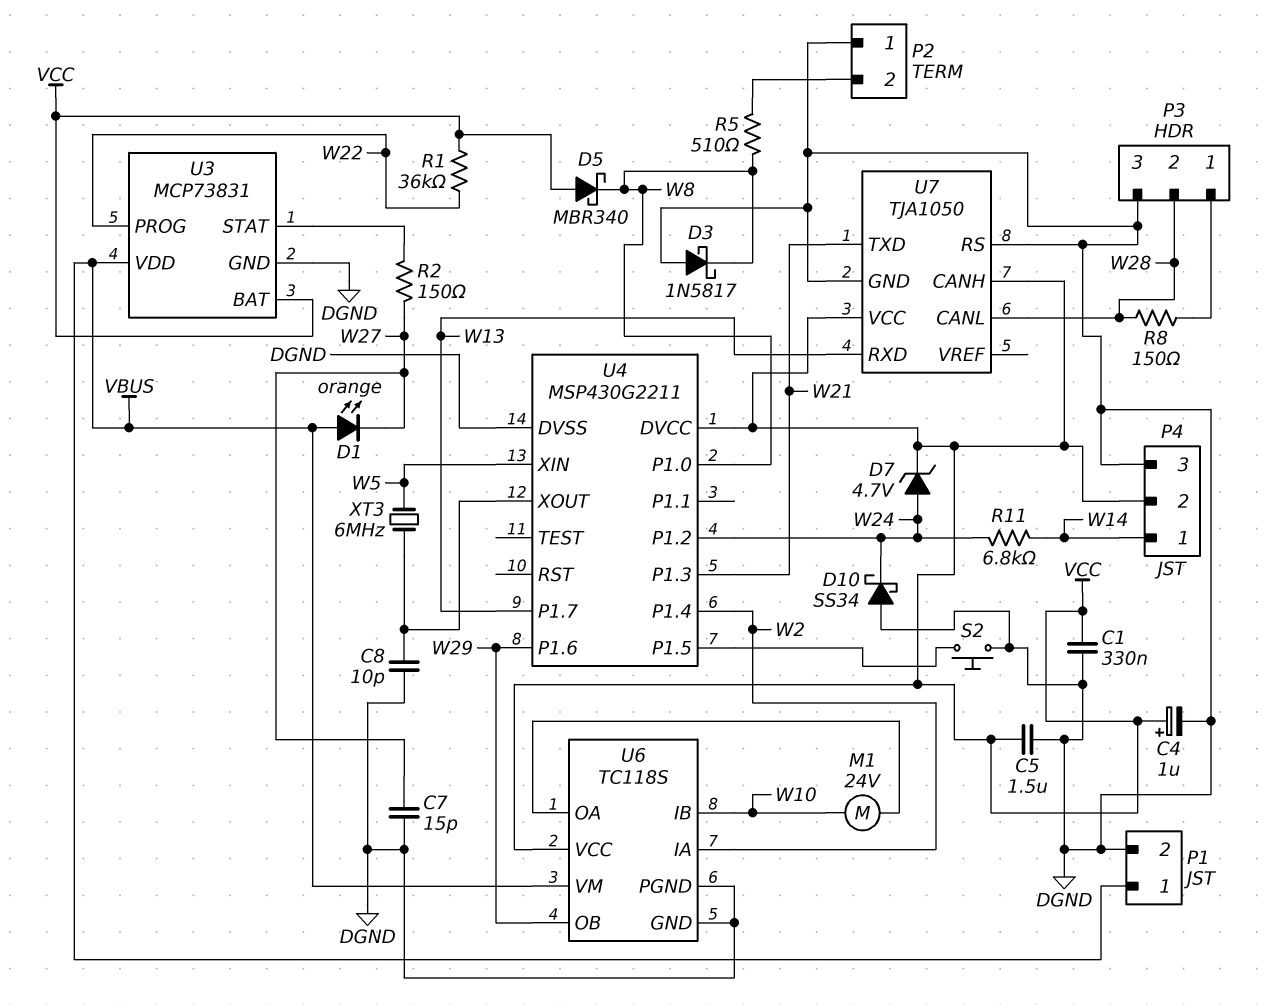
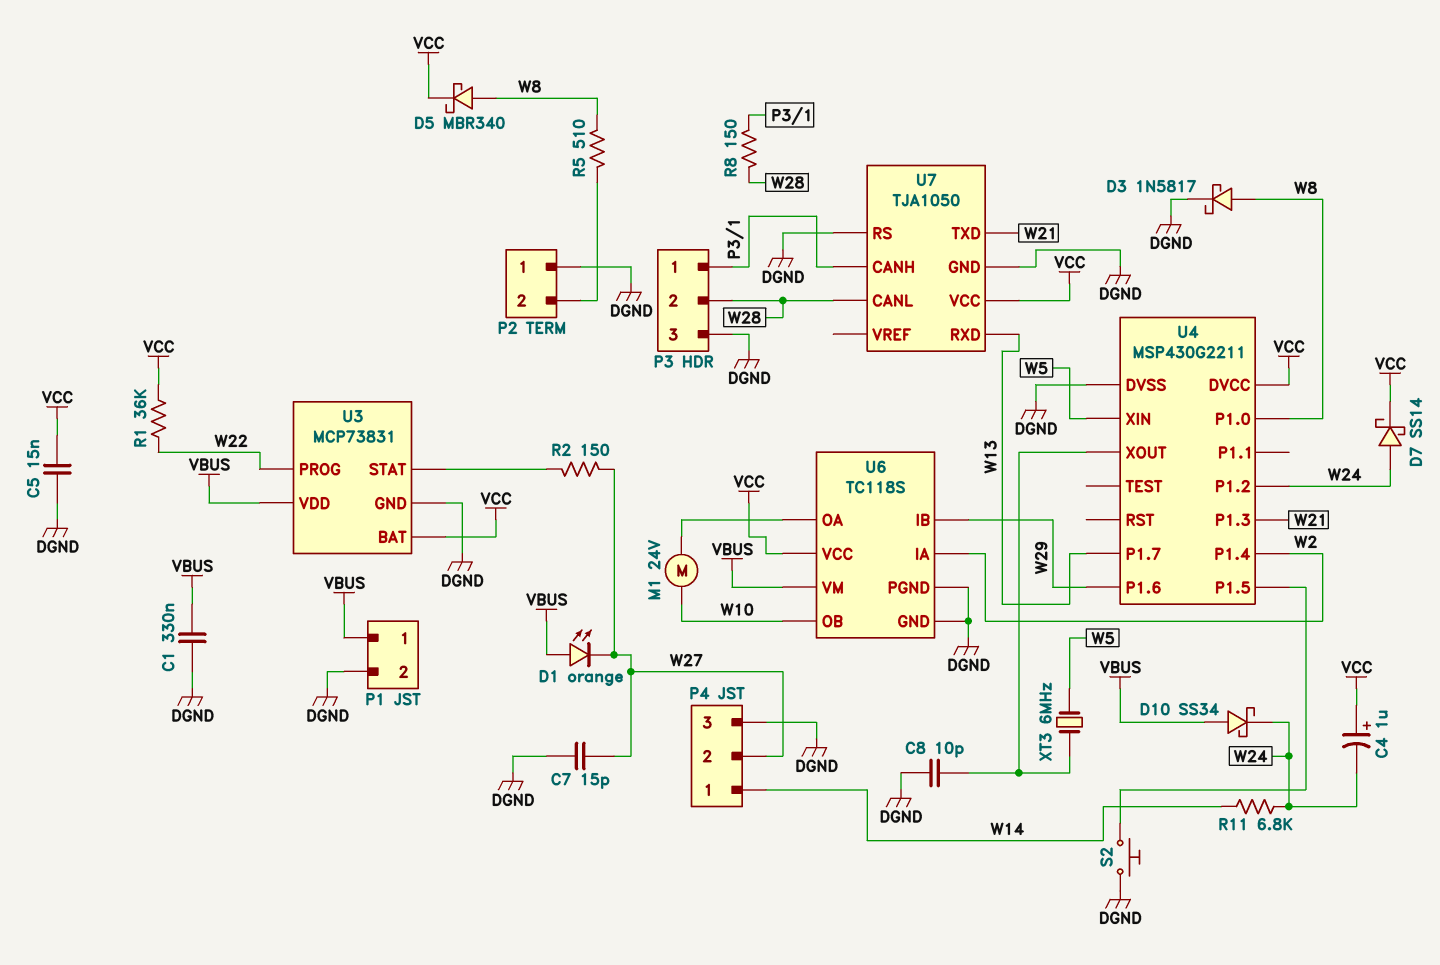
C1: 330nF (DGND, VCC) -> 330nF (DGND, VBUS)
C4: 1uF (plus VCC, minus DGND) -> 1uF (plus VCC, minus W24)
C5: 1.5uF (DGND, VCC) -> 15nF (DGND, VCC)
D3: schottky 1N5817 (A DGND, K W8) -> schottky 1N5817 (A W8, K DGND)
D5: schottky MBR340 (A VCC, K W8) -> schottky MBR340 (A W8, K VCC)
D7: zener 4.7V (A W24, K VCC) -> schottky SS14 (A W24, K VCC)
D10: schottky SS34 (A DGND, K W24) -> schottky SS34 (A VBUS, K W24)
P4 pin 2: VCC -> W27
U6 pin IB: W10 -> W29
U6 pin OB: W29 -> W10
U7 pin CANH: VCC -> P3/1

